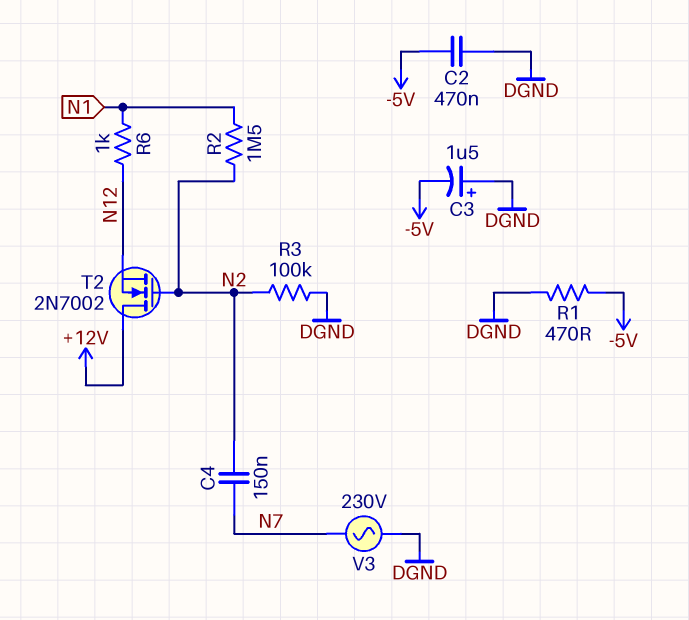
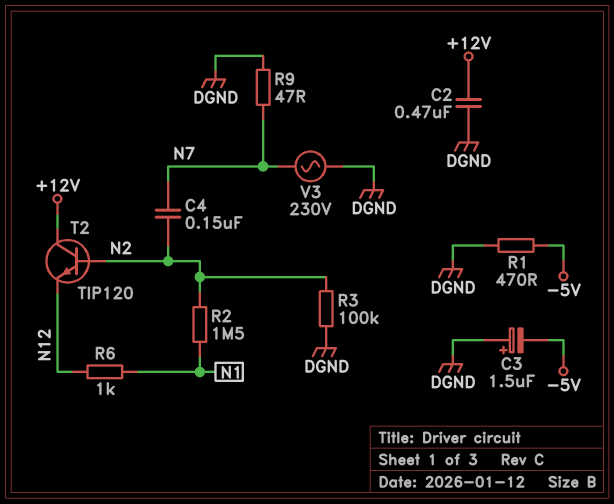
C2: 470nF (-5V, DGND) -> 470nF (+12V, DGND)
R9: none -> 47 (DGND, N7)
T2: NMOS 2N7002 (G N2, D +12V, S N12) -> NPN TIP120 (B N2, C +12V, E N12)

